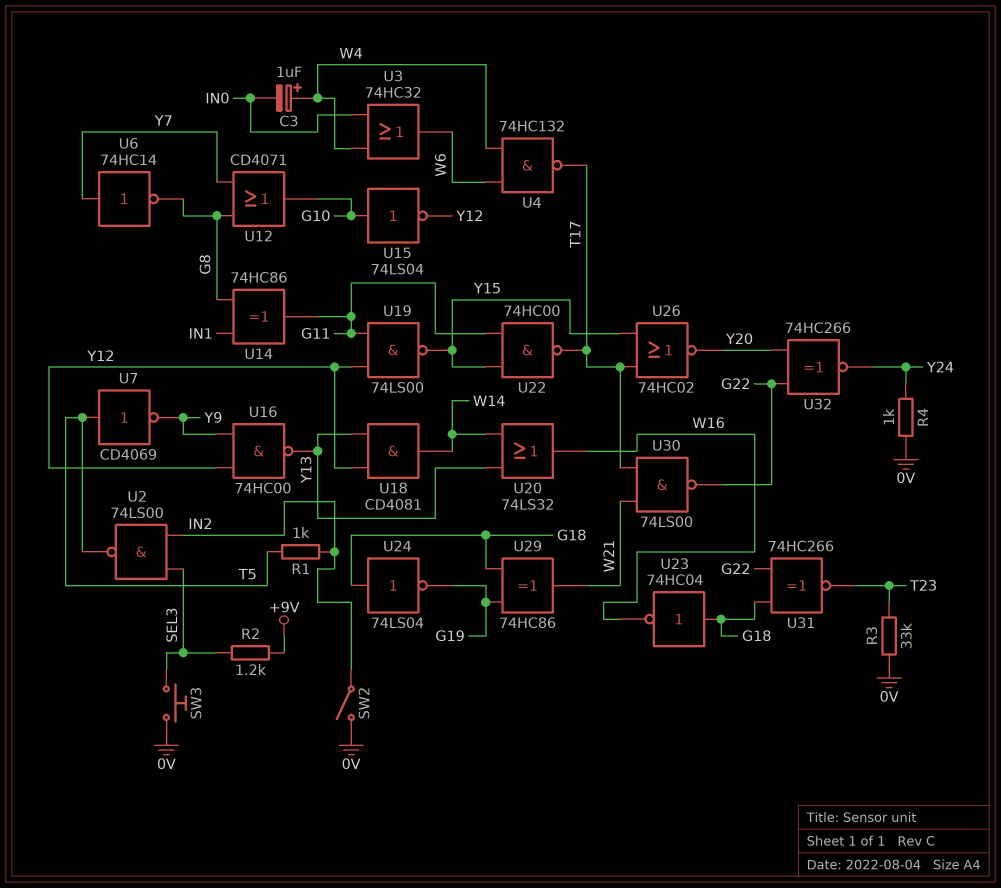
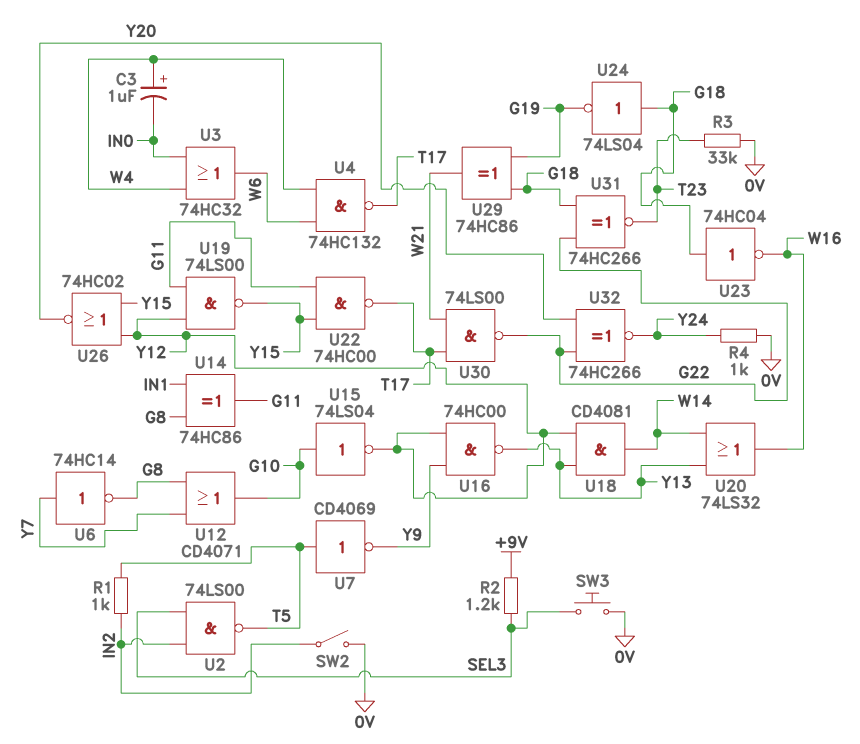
U26: NOR 74HC02 (in T17, in Y15, out Y20) -> NOR 74HC02 (in Y12, in Y15, out Y20)

